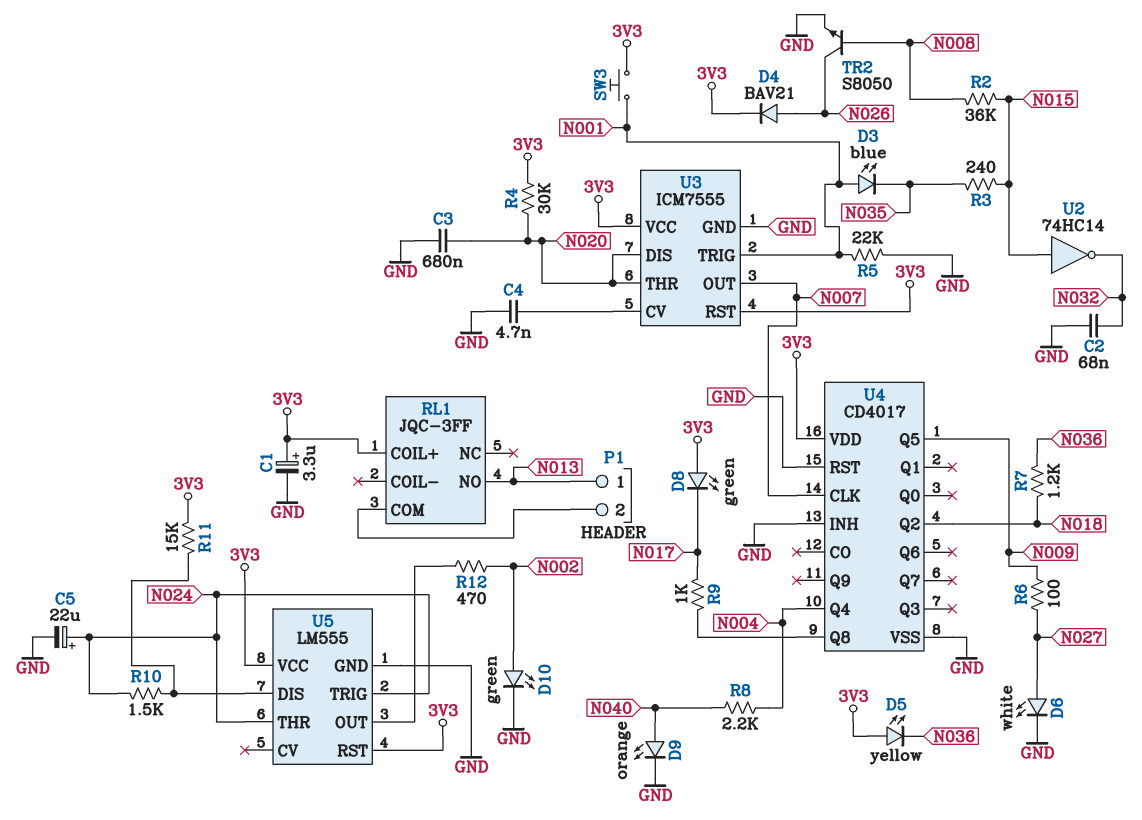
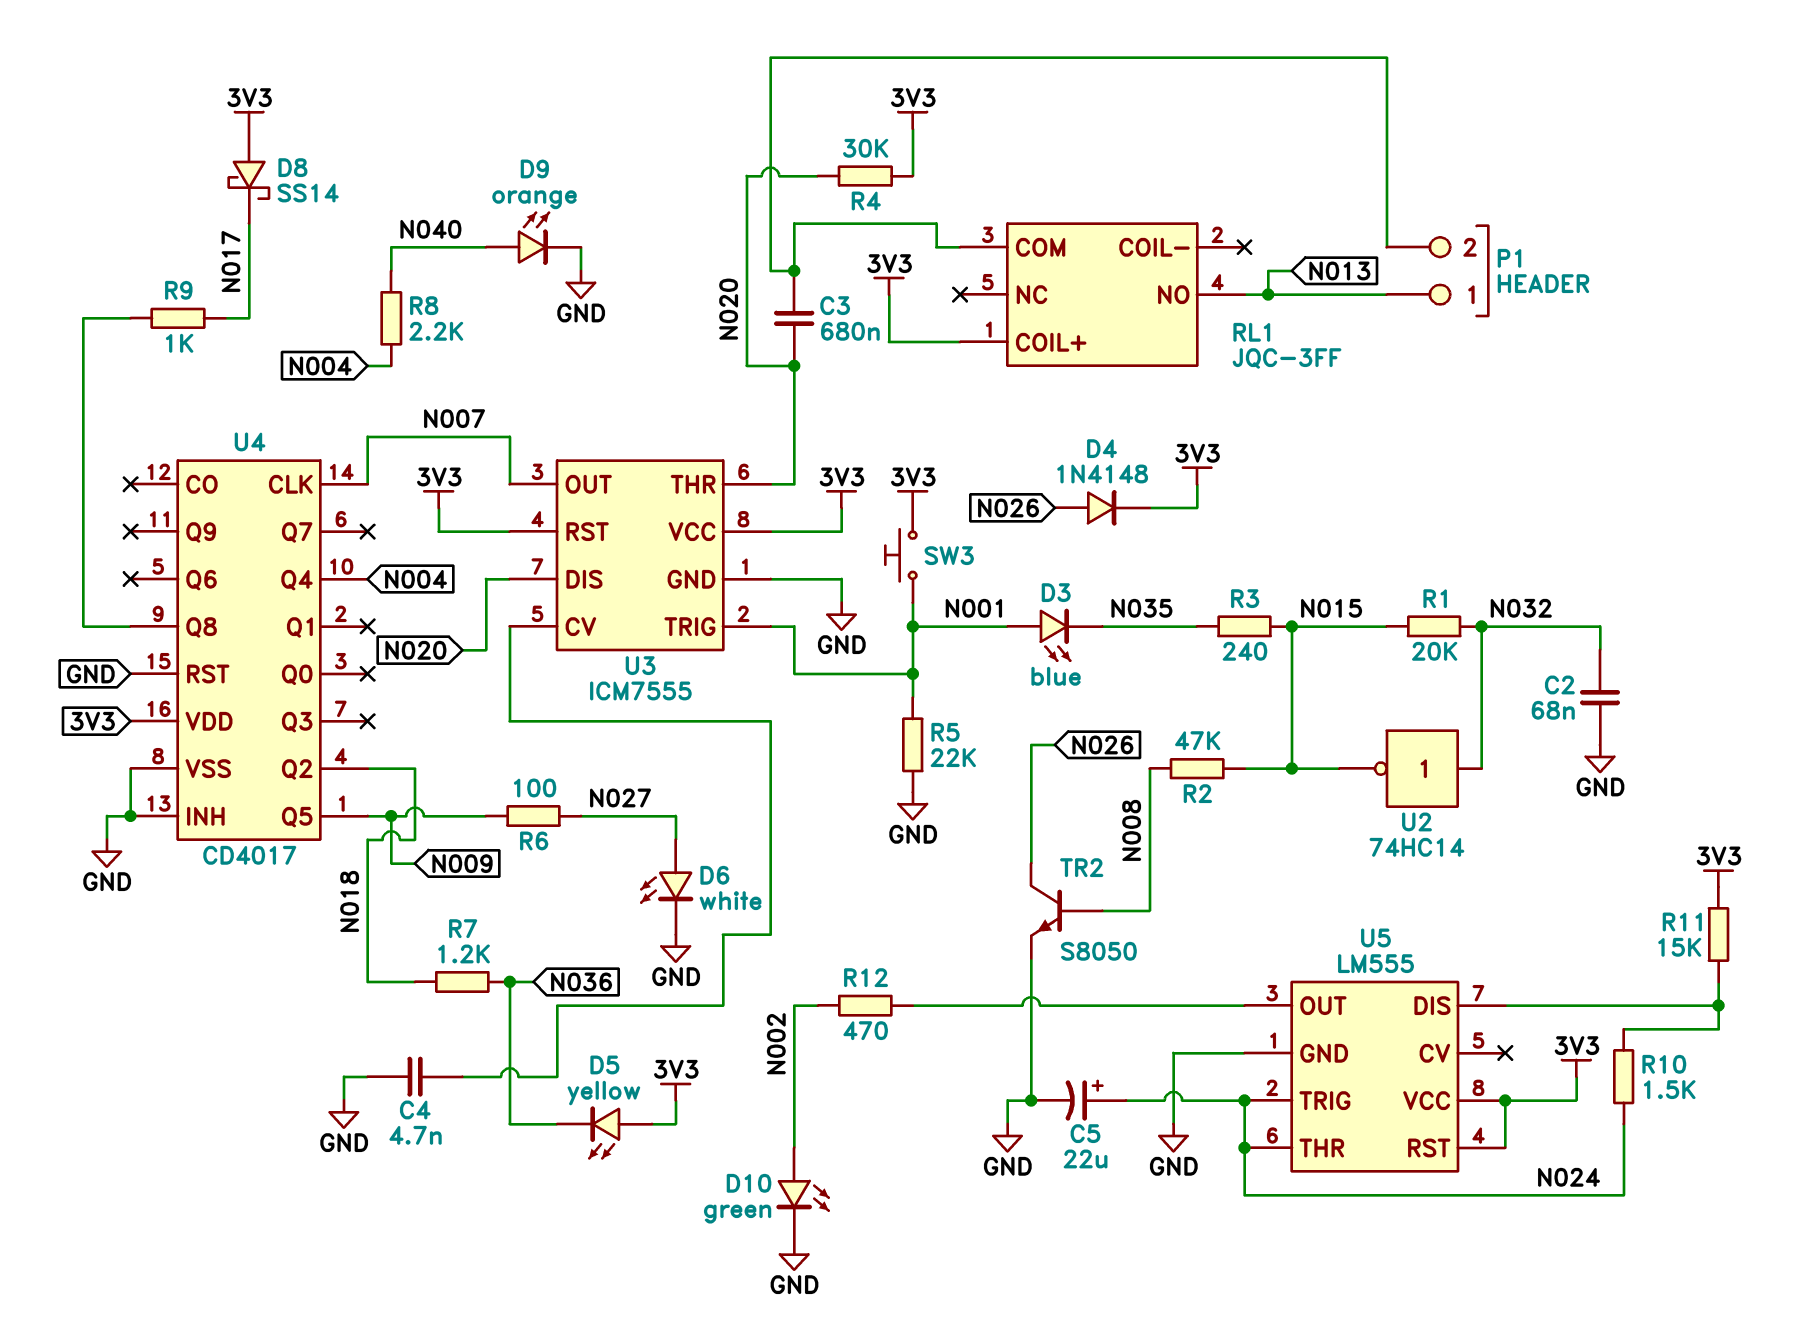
C1: 3.3uF (plus 3V3, minus GND) -> none
C3: 680nF (GND, N020) -> 680nF (N020, P1/2)
D4: diode BAV21 (A N026, K 3V3) -> diode 1N4148 (A N026, K 3V3)
D8: LED green (A 3V3, K N017) -> schottky SS14 (A 3V3, K N017)
R1: none -> 20k (N015, N032)
R2: 36k (N008, N015) -> 47k (N008, N015)
U2: NOT 74HC14 (in N015, out N032) -> NOT 74HC14 (in N032, out N015)

